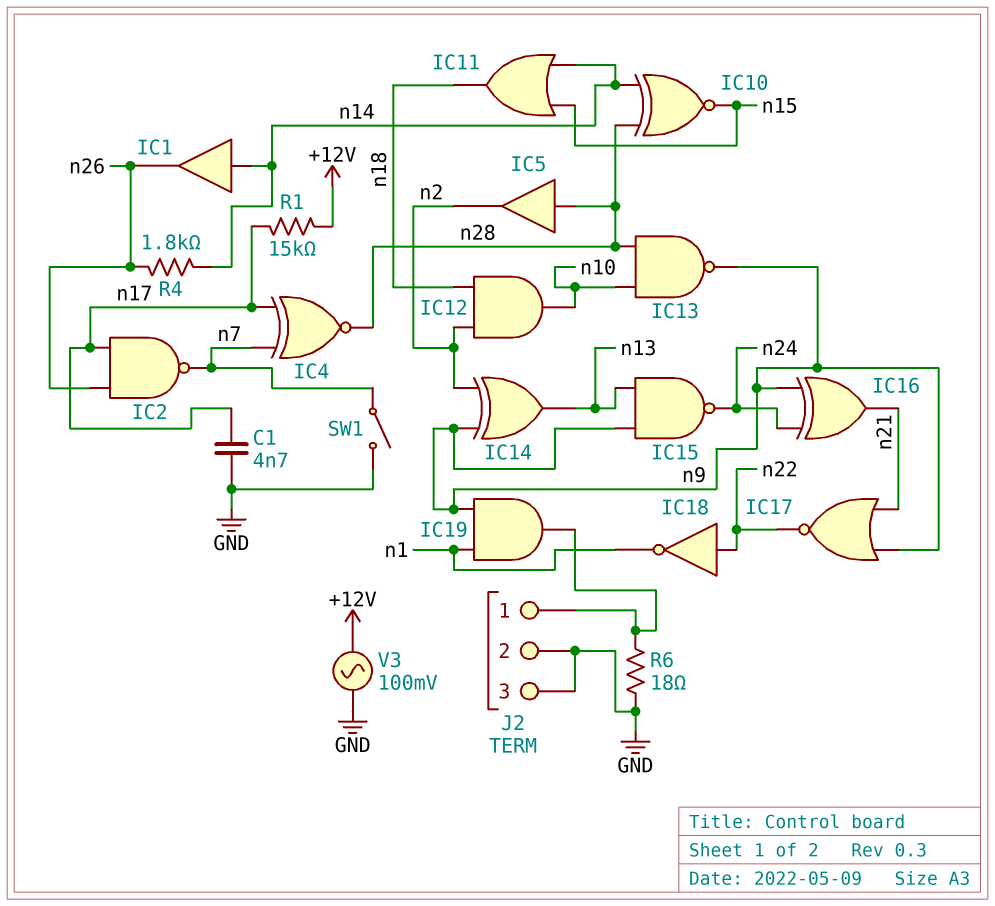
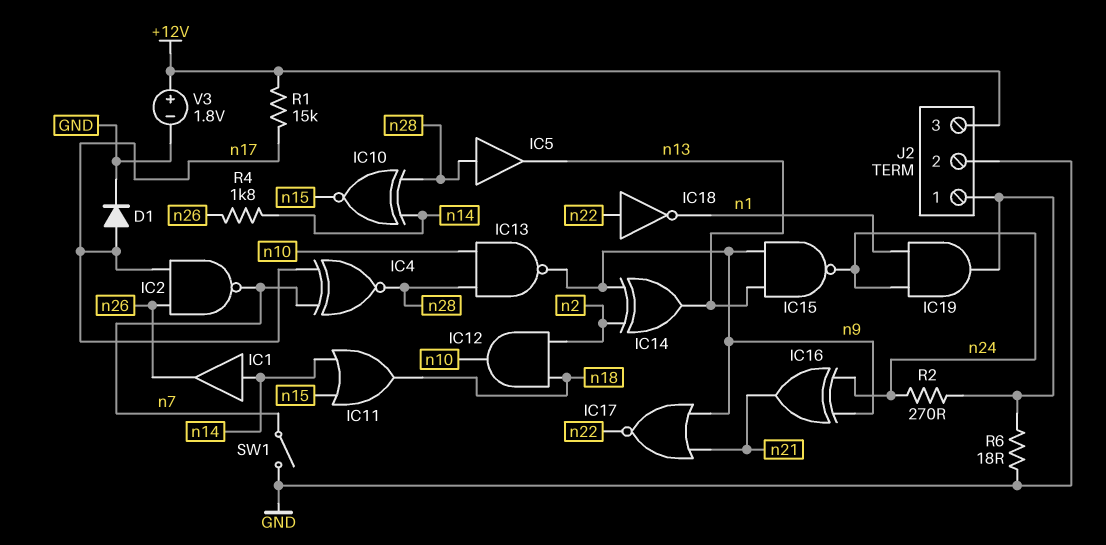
C1: 4.7nF (GND, n17) -> none
D1: none -> diode (A n17, K GND)
IC5: buffer (in n28, out n2) -> buffer (in n28, out n13)
IC19: AND (in n1, in n9, out J2/1) -> AND (in n1, in n24, out J2/1)
J2 pin 3: GND -> +12V
R2: none -> 270 (J2/1, n24)
V3: AC 100mV (+12V, GND) -> 1.8V (plus +12V, minus GND)

